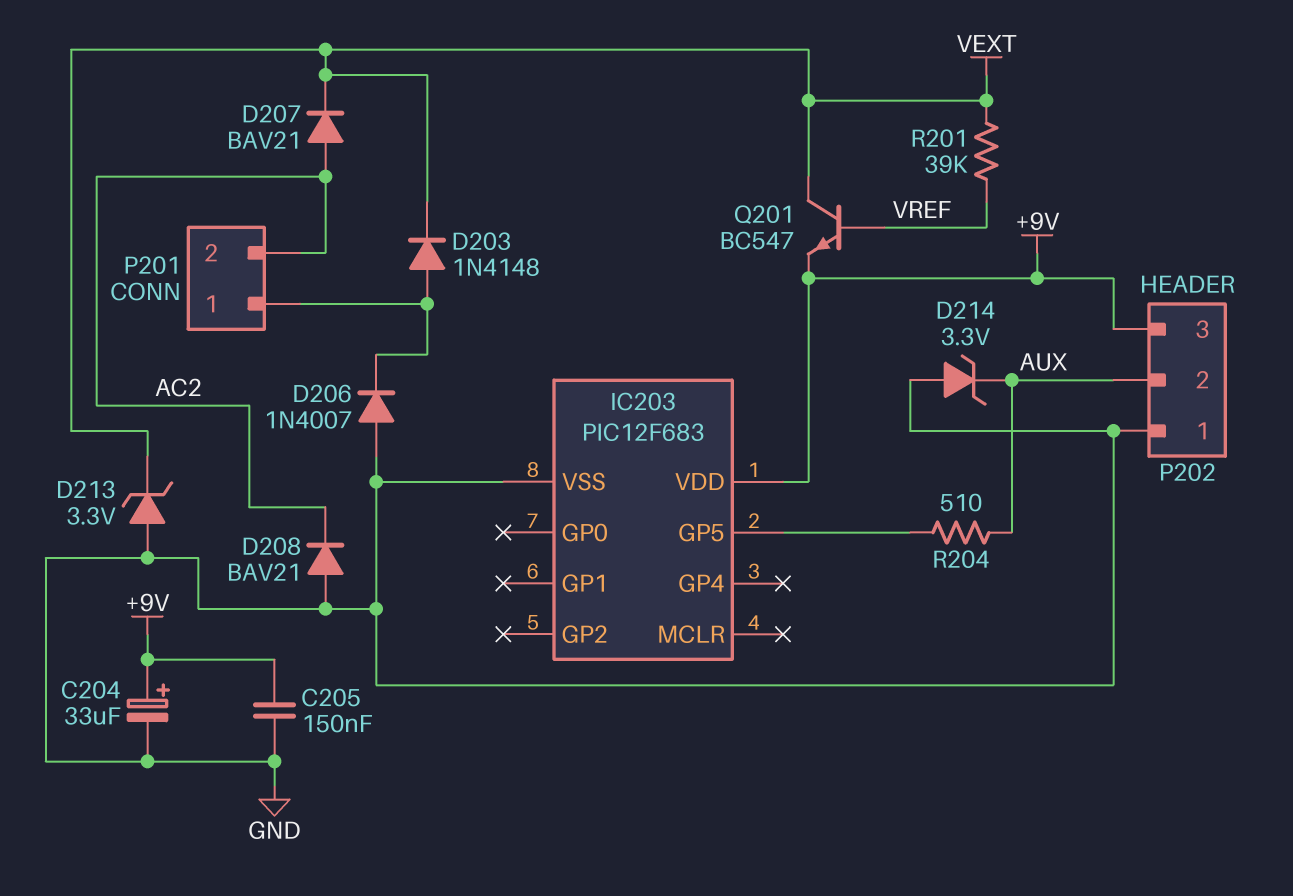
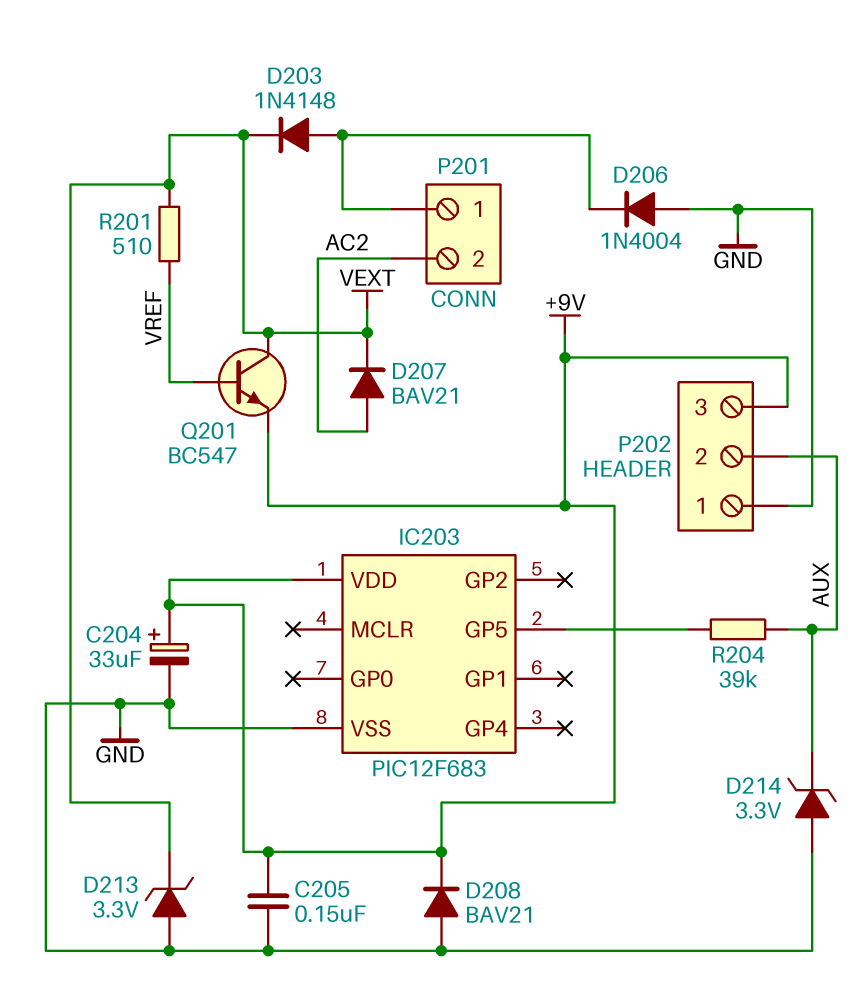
D206: diode 1N4007 (A GND, K P201/1) -> diode 1N4004 (A GND, K P201/1)
D208: diode BAV21 (A GND, K AC2) -> diode BAV21 (A GND, K +9V)
R201: 39k (VEXT, VREF) -> 510 (VEXT, VREF)
R204: 510 (AUX, IC203/GP5) -> 39k (AUX, IC203/GP5)

